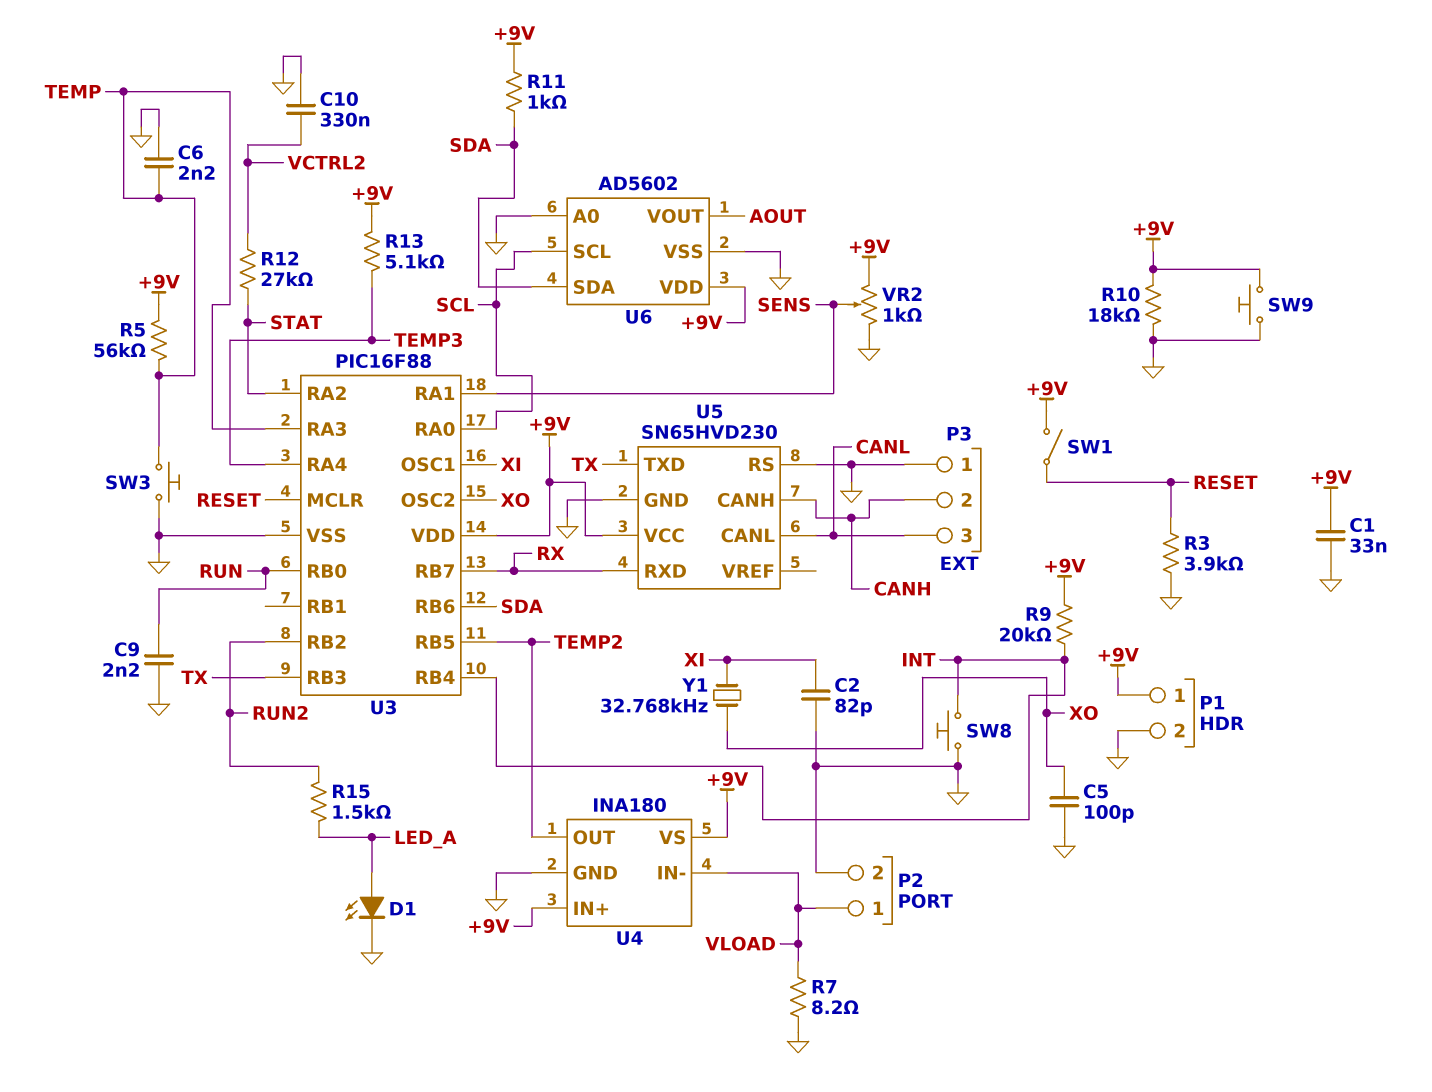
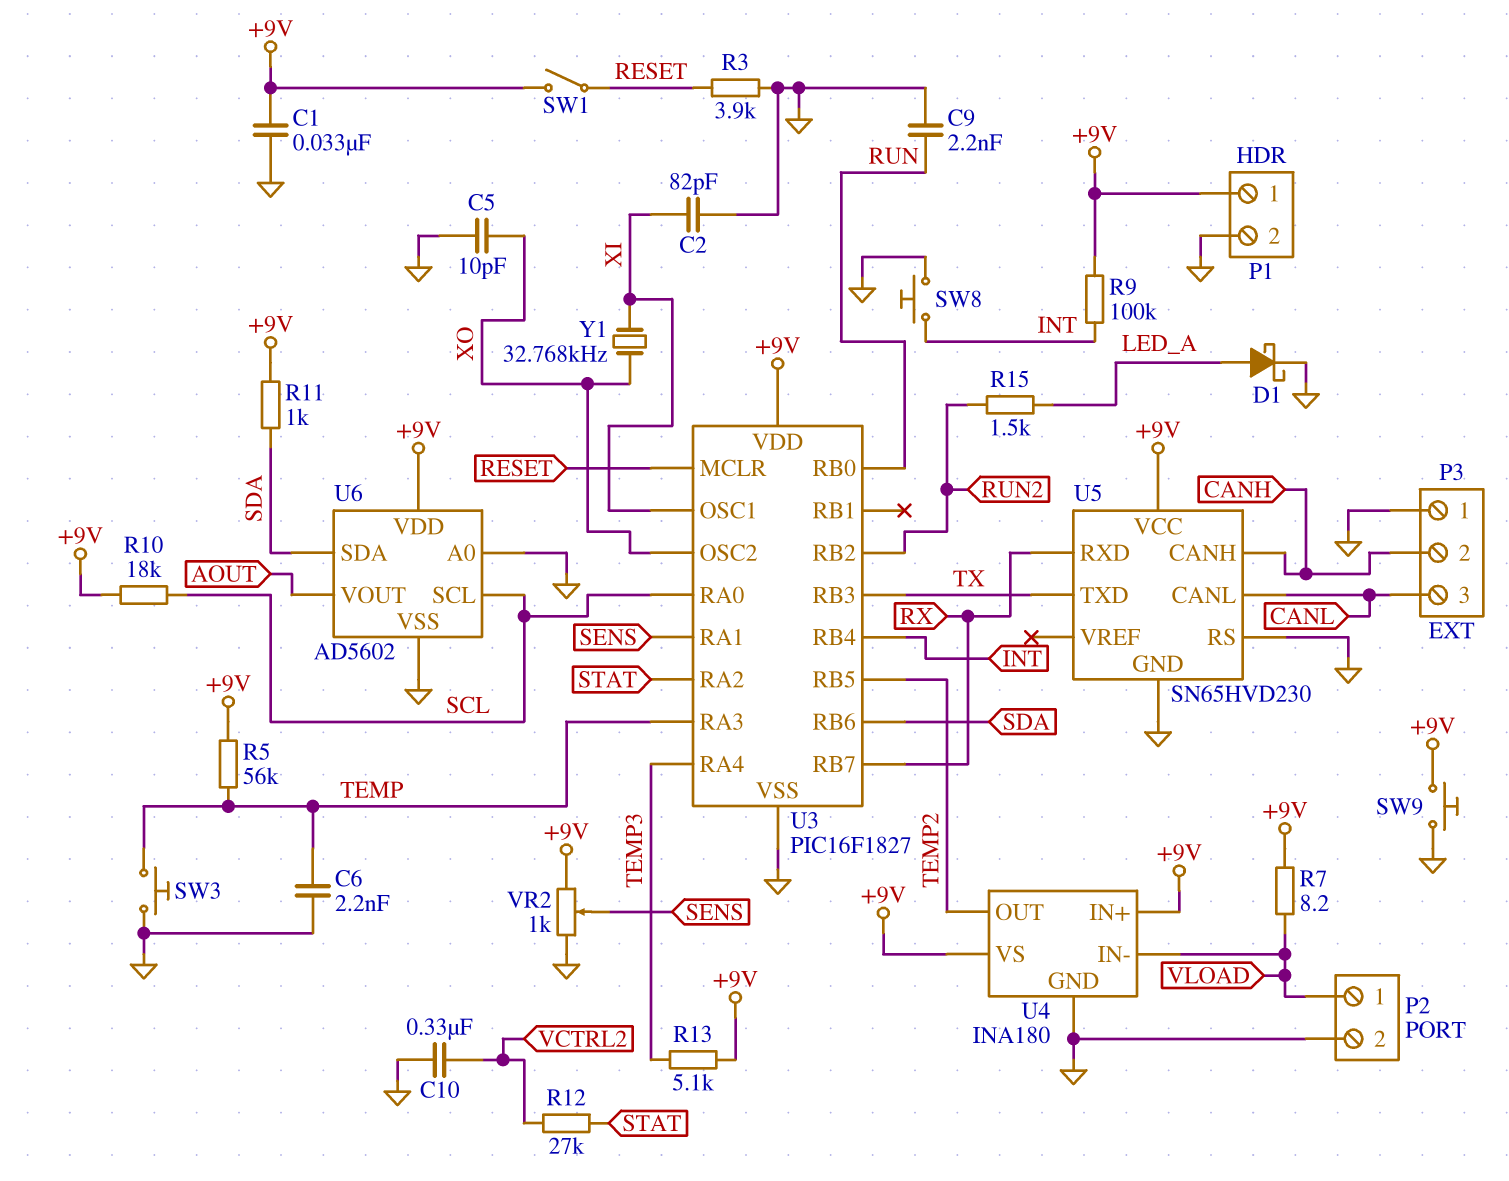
C5: 100pF (GND, XO) -> 10pF (GND, XO)
D1: LED (A LED_A, K GND) -> schottky (A LED_A, K GND)
R7: 8.2 (GND, VLOAD) -> 8.2 (+9V, VLOAD)
R9: 20k (+9V, INT) -> 100k (+9V, INT)
R10: 18k (+9V, GND) -> 18k (+9V, SCL)
U3: PIC16F88 -> PIC16F1827

